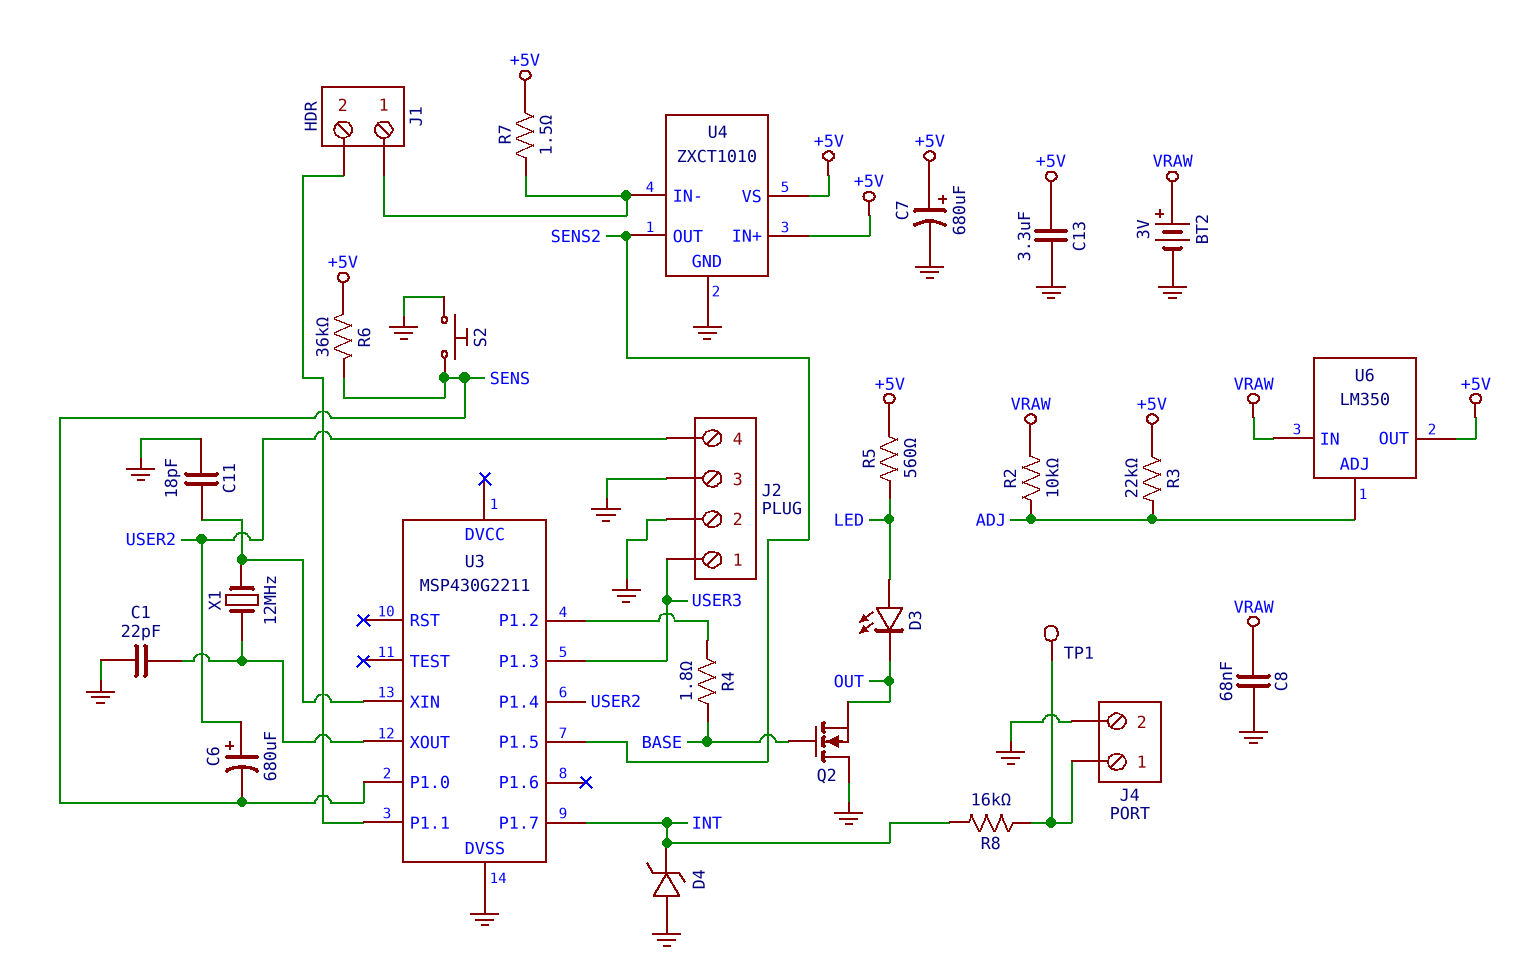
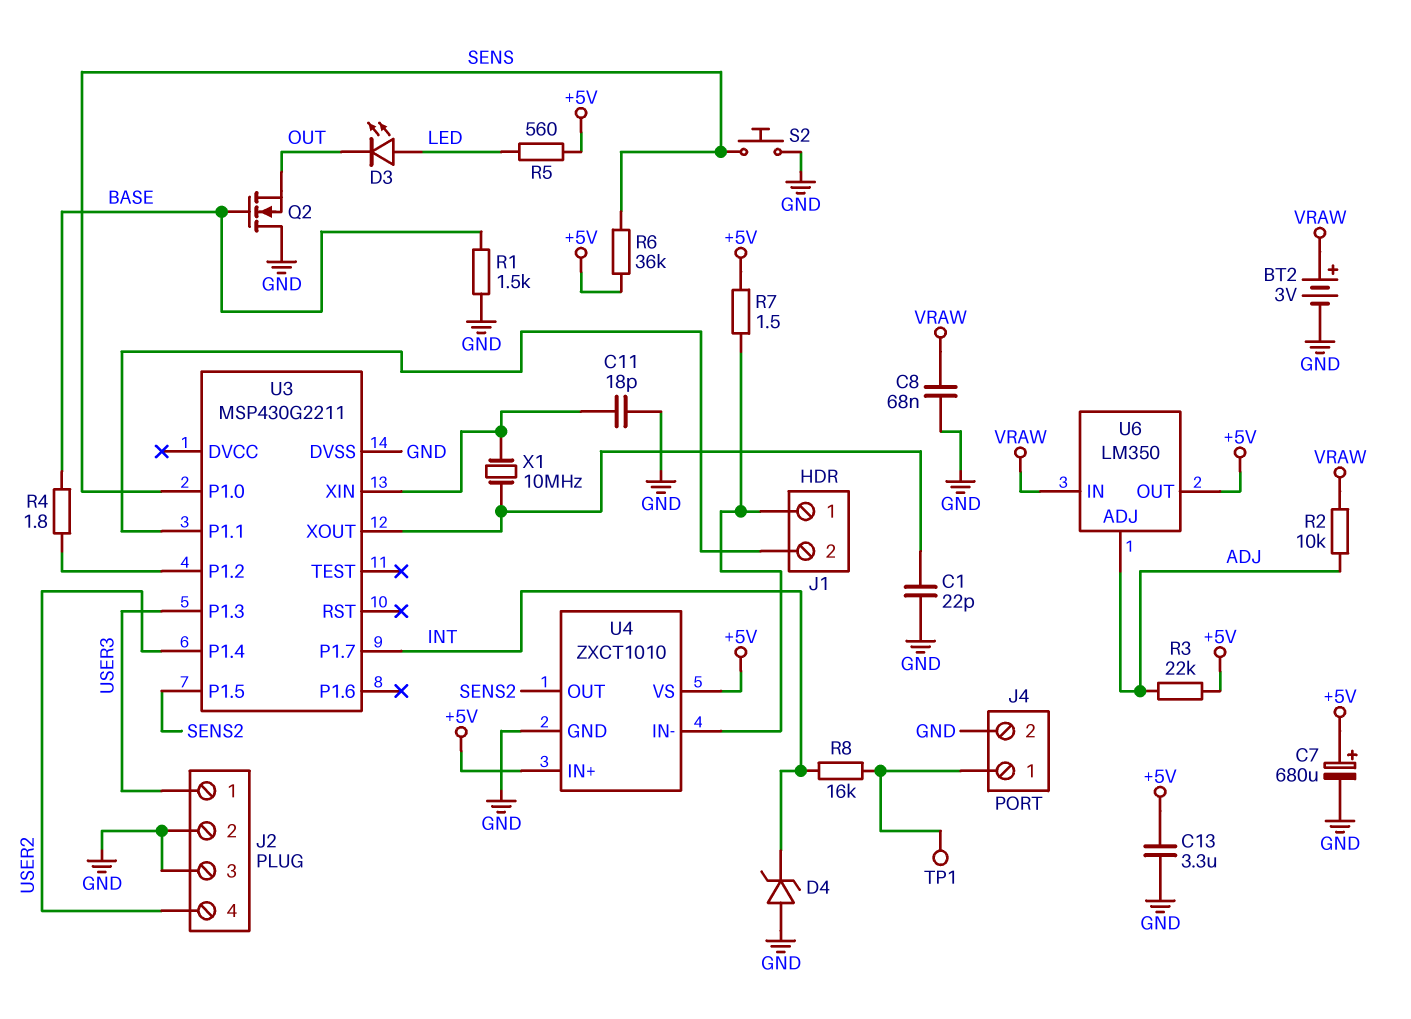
C6: 680uF (plus USER2, minus SENS) -> none
R1: none -> 1.5k (BASE, GND)
X1: 12MHz (U3/XIN, U3/XOUT) -> 10MHz (U3/XIN, U3/XOUT)

